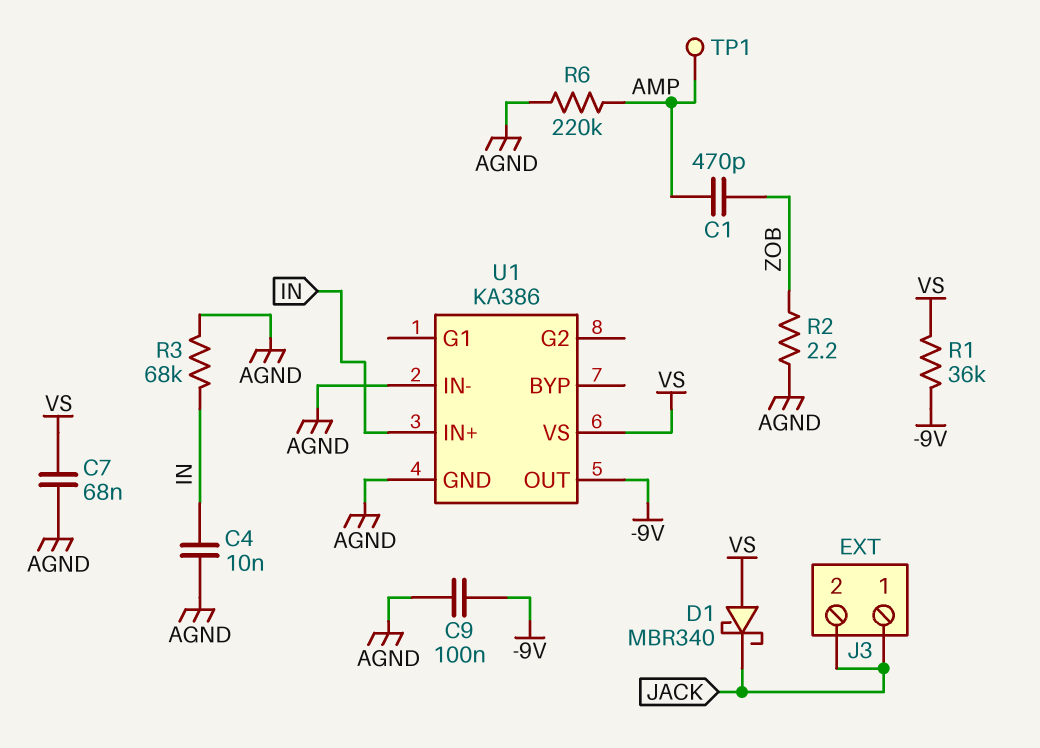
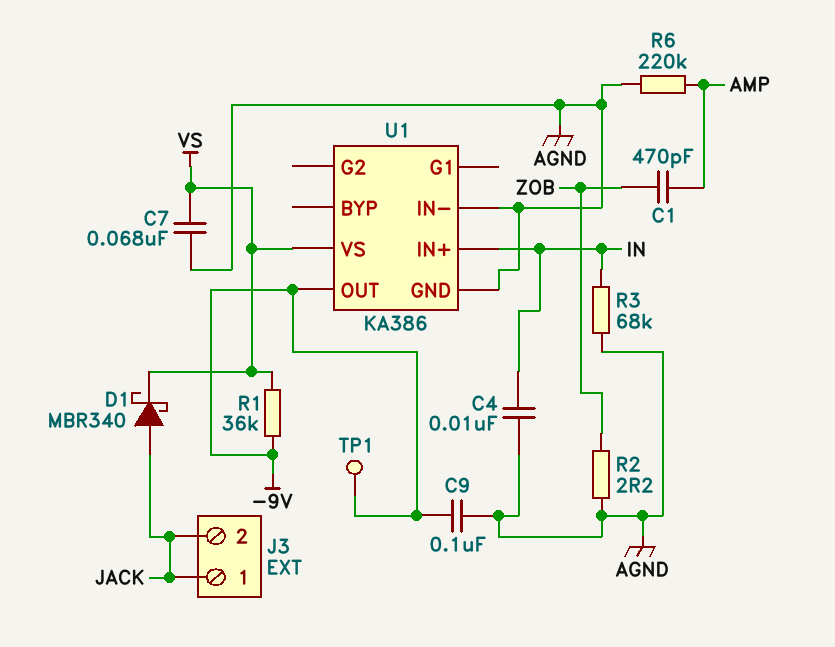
D1: schottky MBR340 (A VS, K JACK) -> schottky MBR340 (A JACK, K VS)
TP1: test point (AMP) -> test point (-9V)

